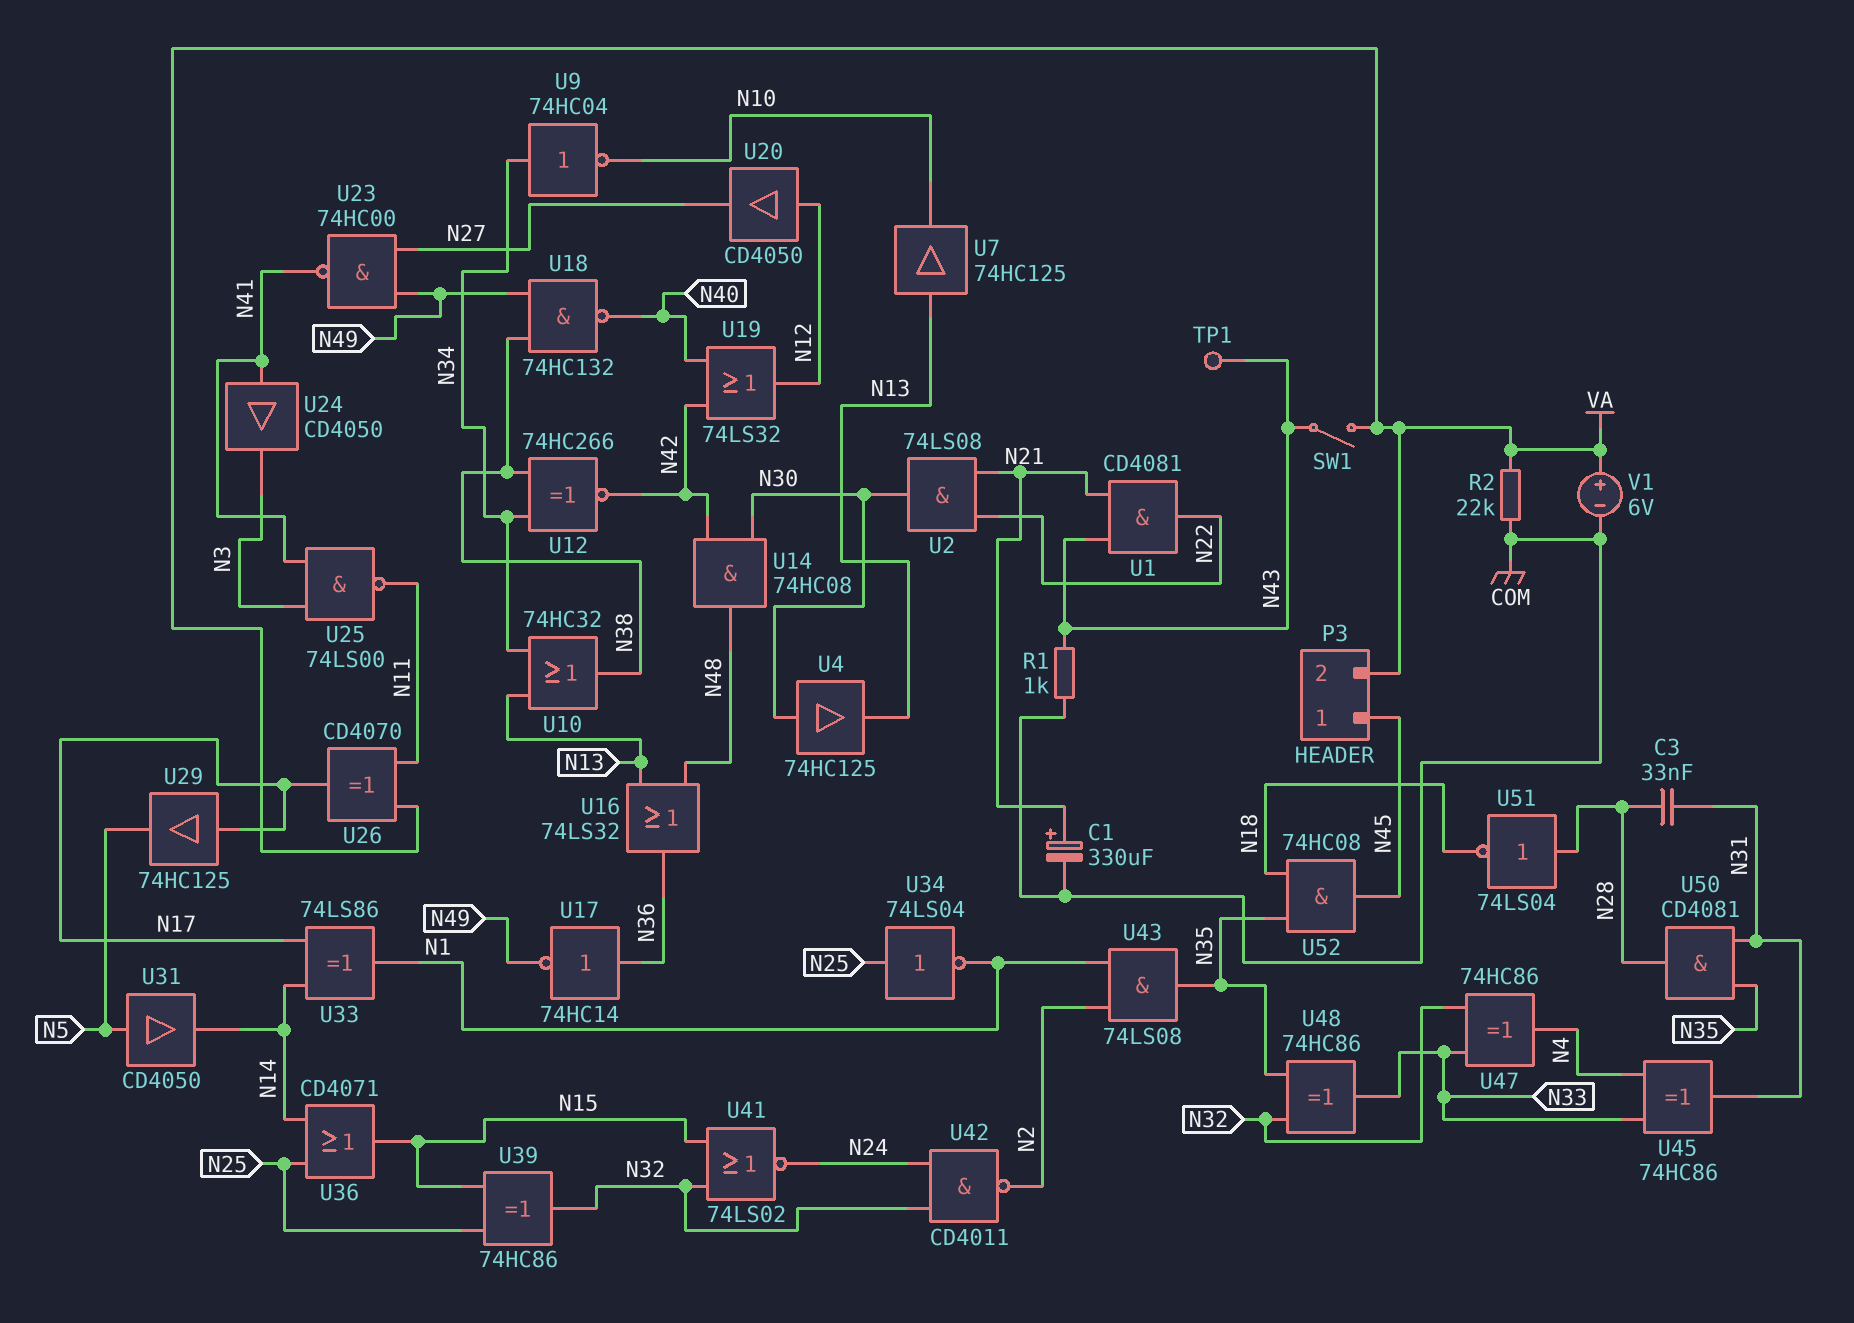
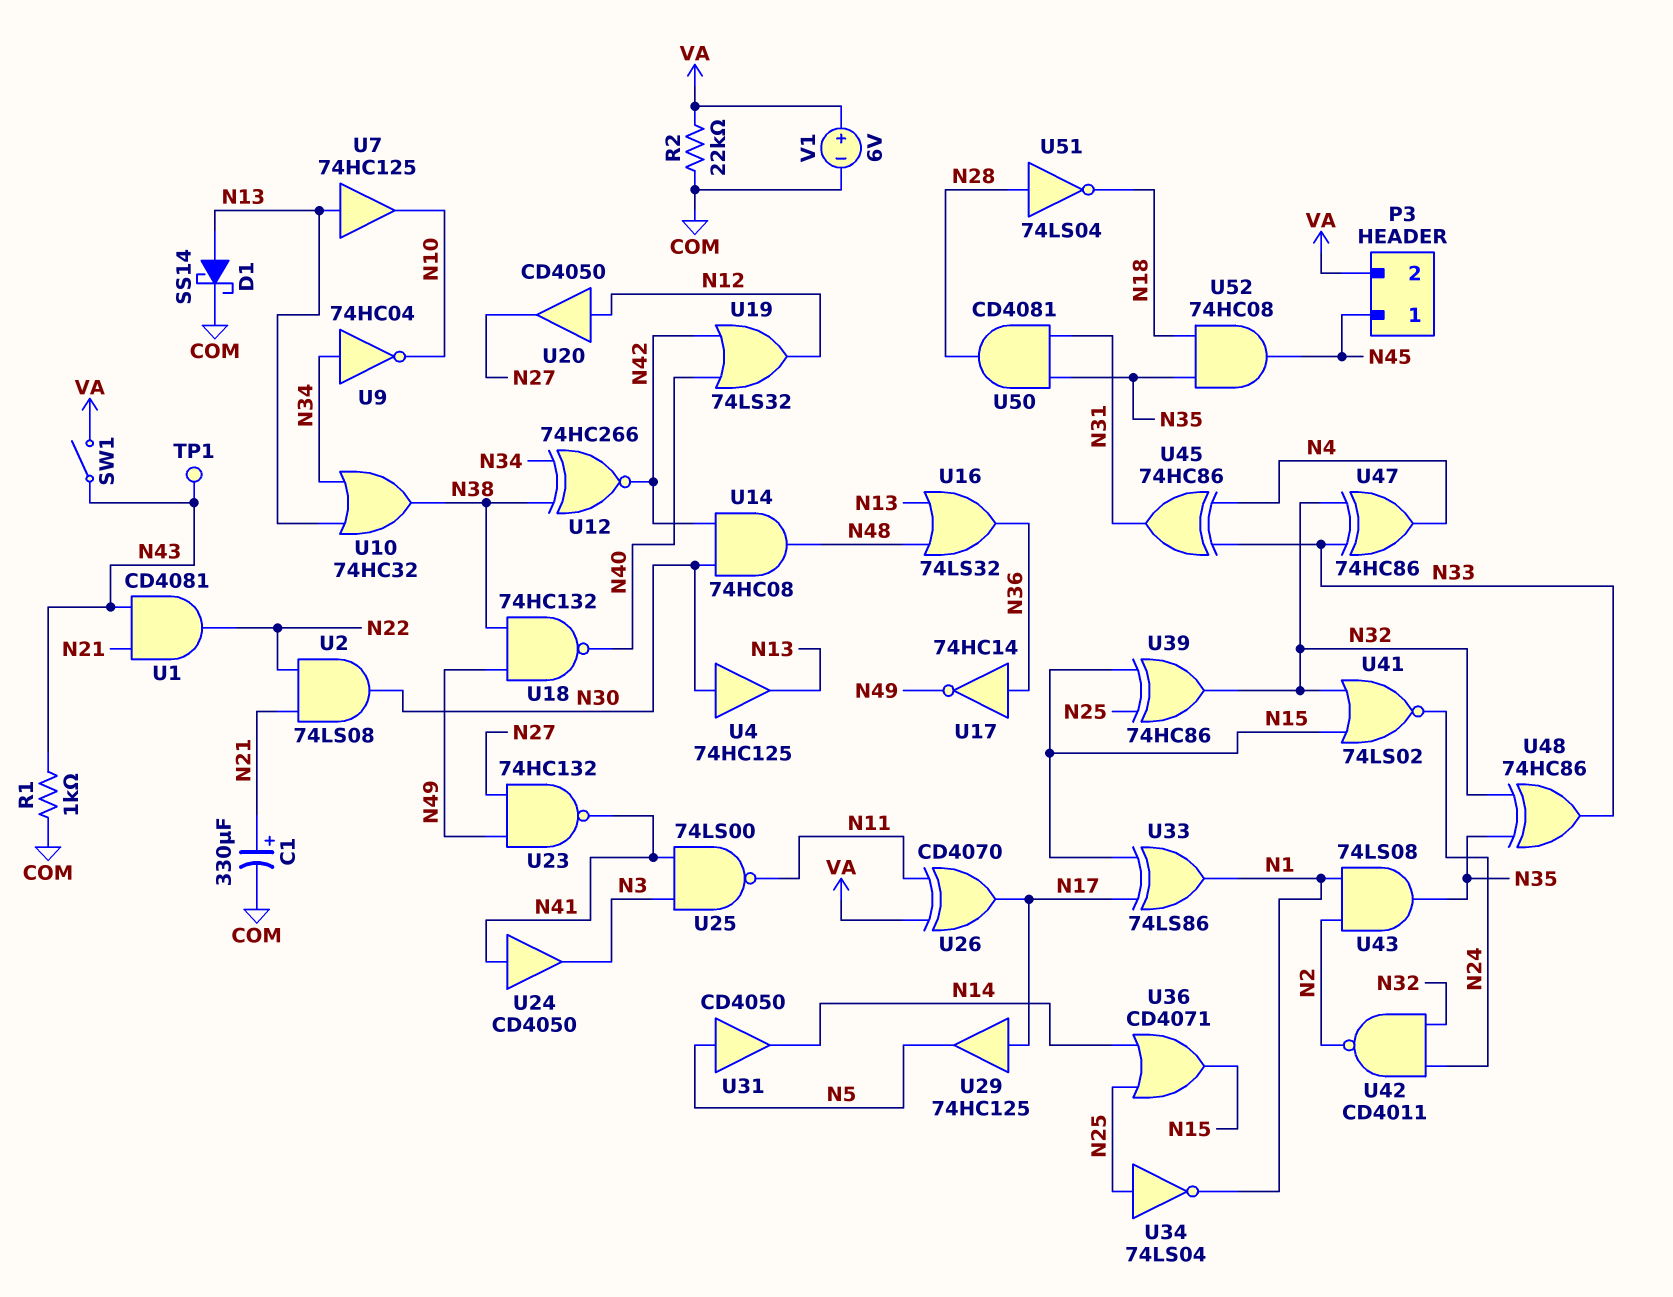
C3: 33nF (N28, N31) -> none
D1: none -> schottky SS14 (A N13, K COM)
U23: NAND 74HC00 (in N27, in N49, out N41) -> NAND 74HC132 (in N27, in N49, out N41)
U33: XOR 74LS86 (in N14, in N17, out N1) -> XOR 74LS86 (in N15, in N17, out N1)

